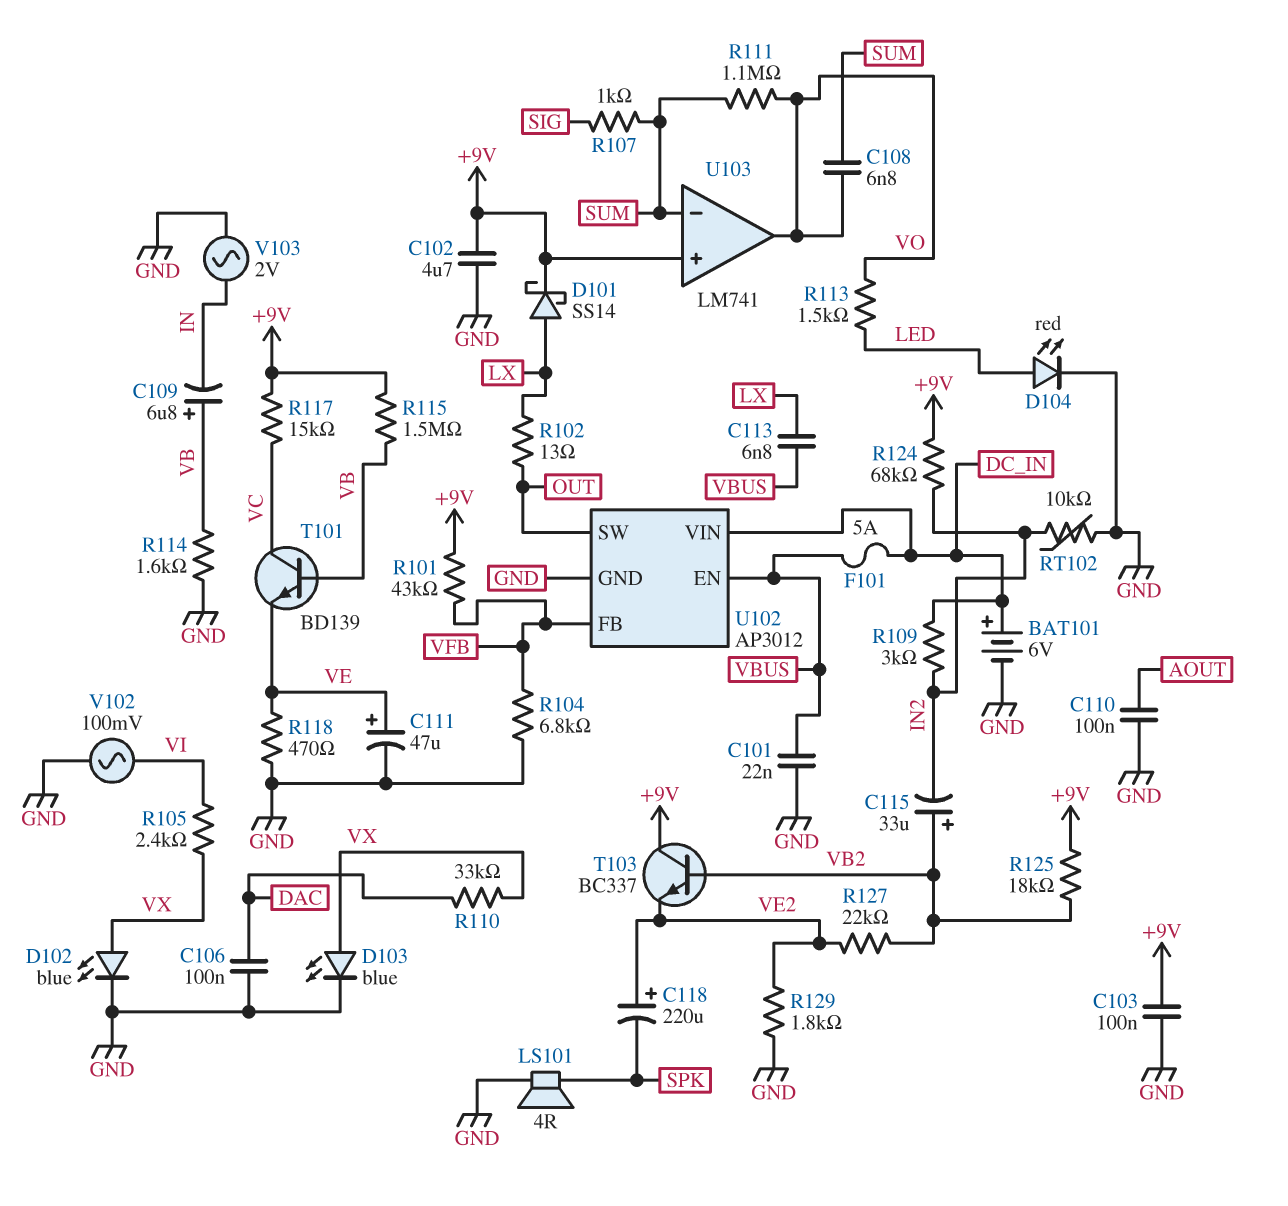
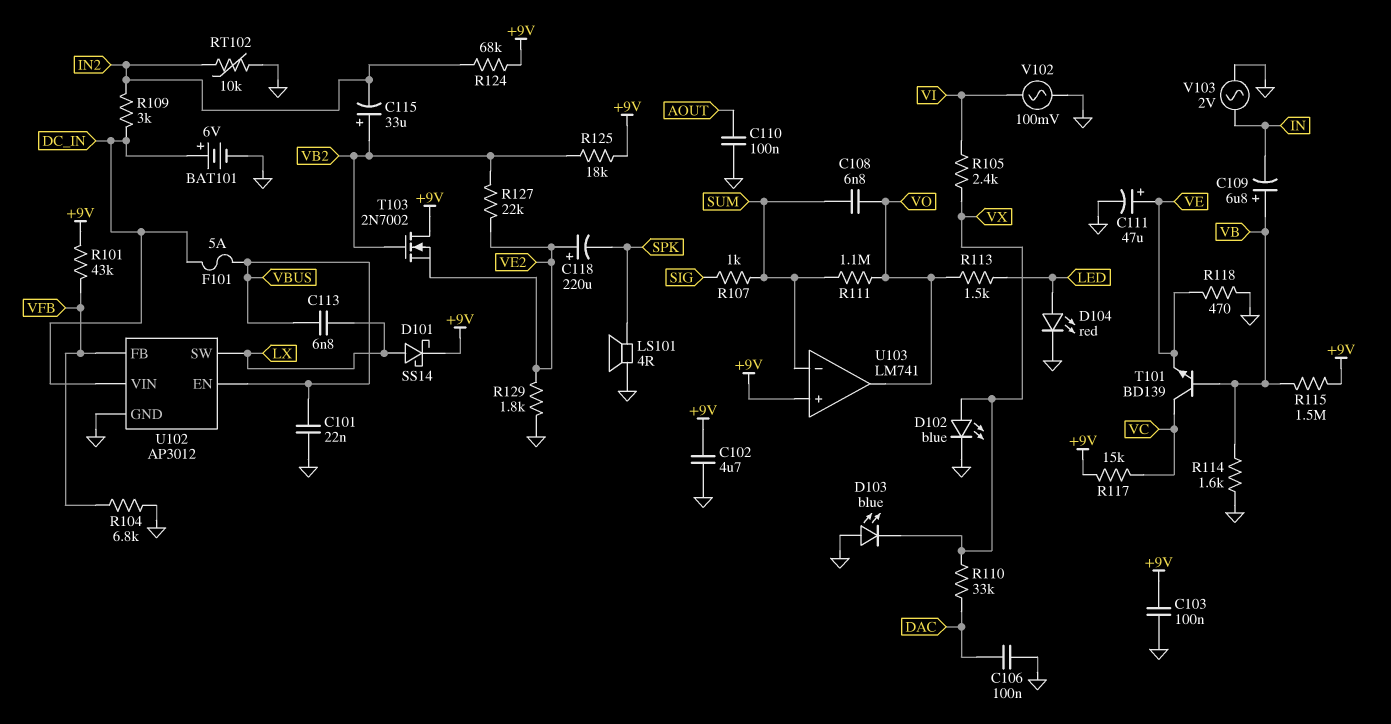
D103: LED blue (A VX, K GND) -> LED blue (A GND, K VX)
R102: 13 (LX, OUT) -> none
T103: NPN BC337 (B VB2, C +9V, E VE2) -> NMOS 2N7002 (G VB2, D +9V, S VE2)
U102 pin SW: OUT -> LX

